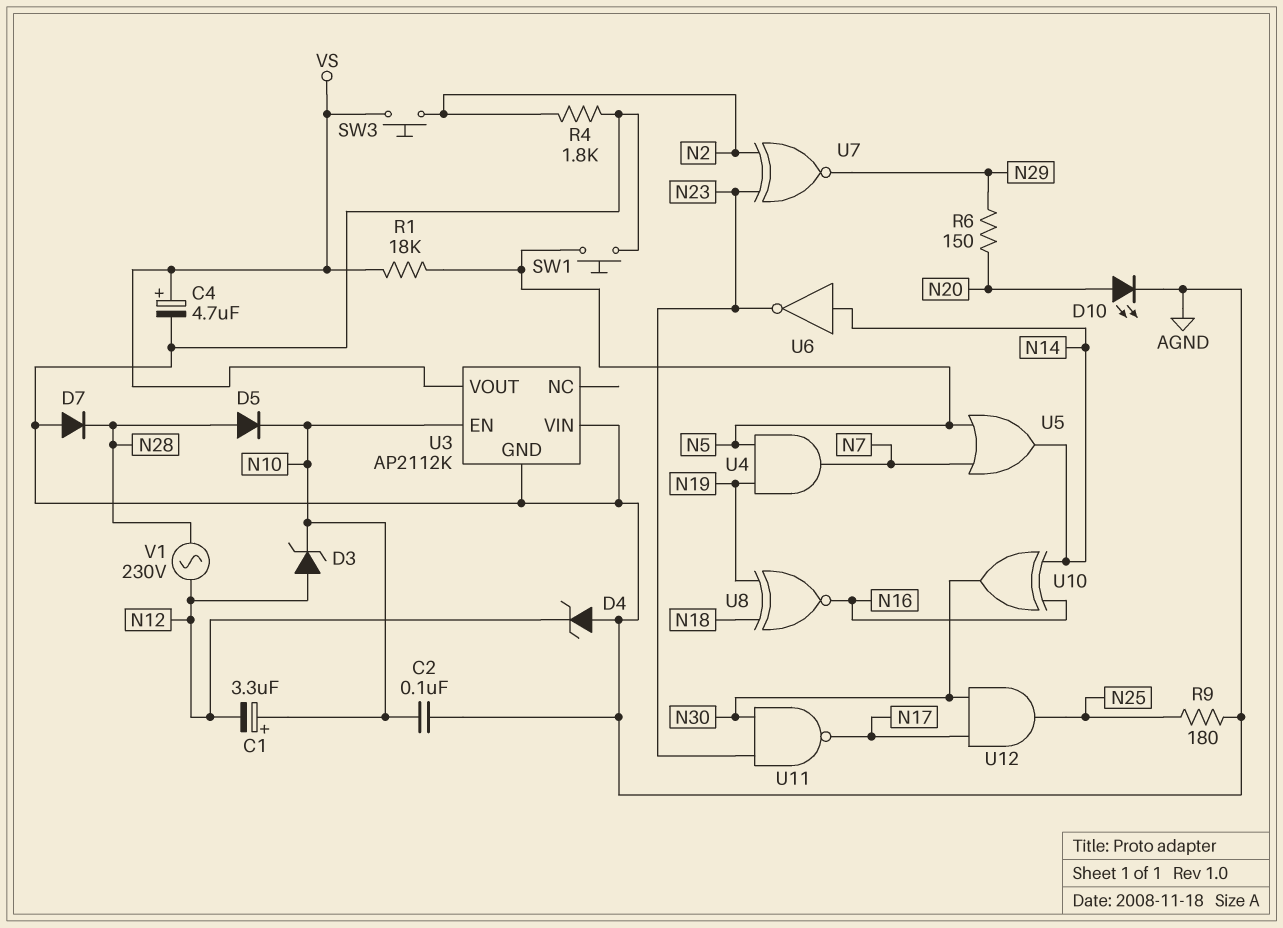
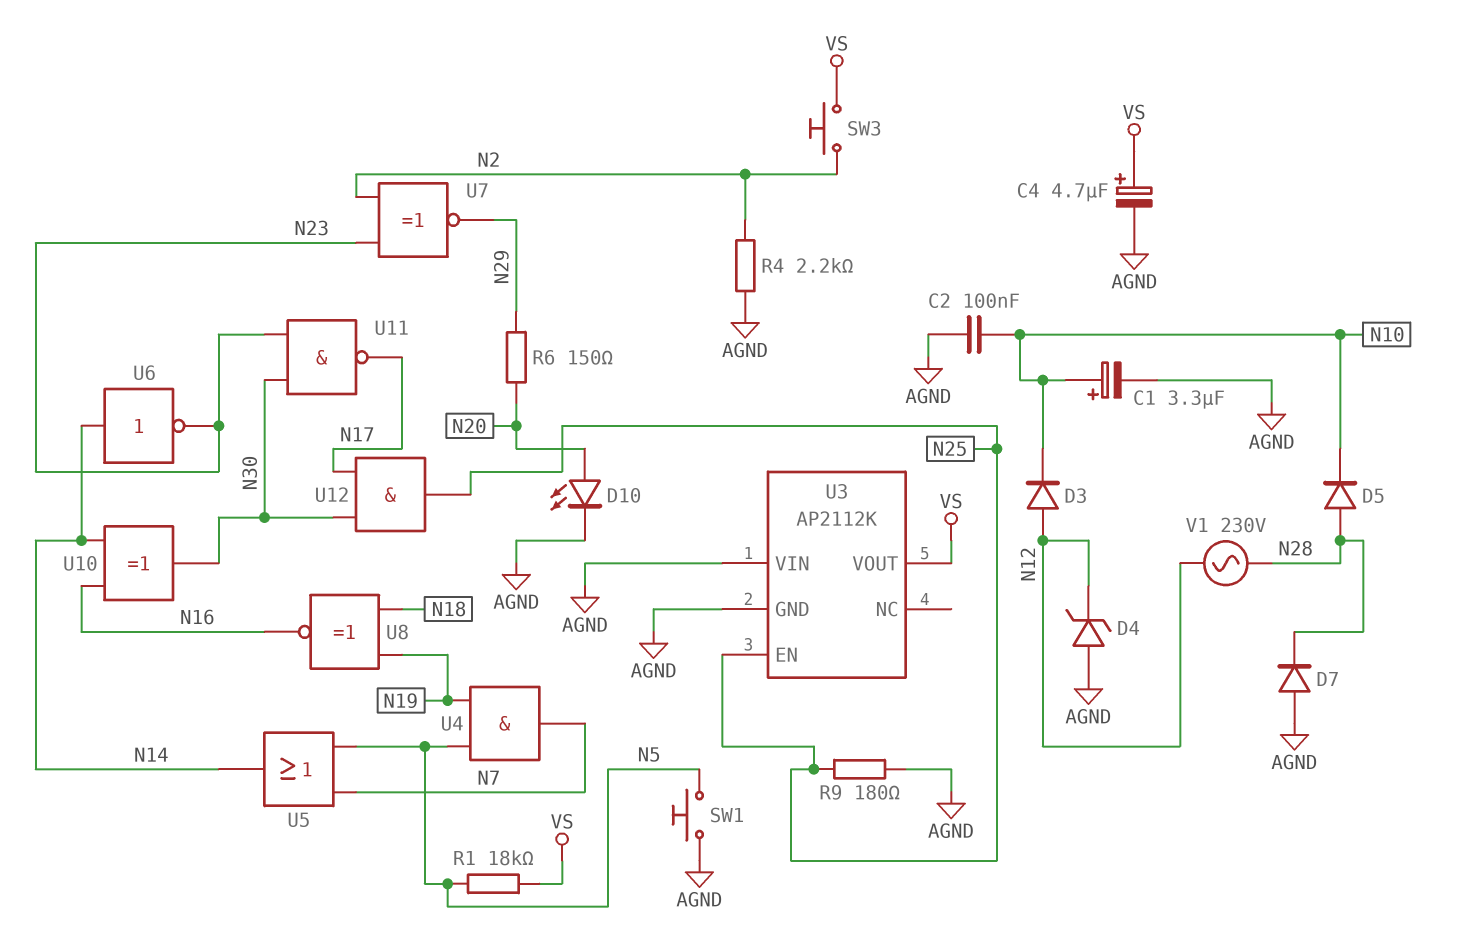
C1: 3.3uF (plus N10, minus N12) -> 3.3uF (plus N10, minus AGND)
D3: zener (A N12, K N10) -> diode (A N12, K N10)
R4: 1.8k (AGND, N2) -> 2.2k (AGND, N2)
U3 pin EN: N10 -> N25

